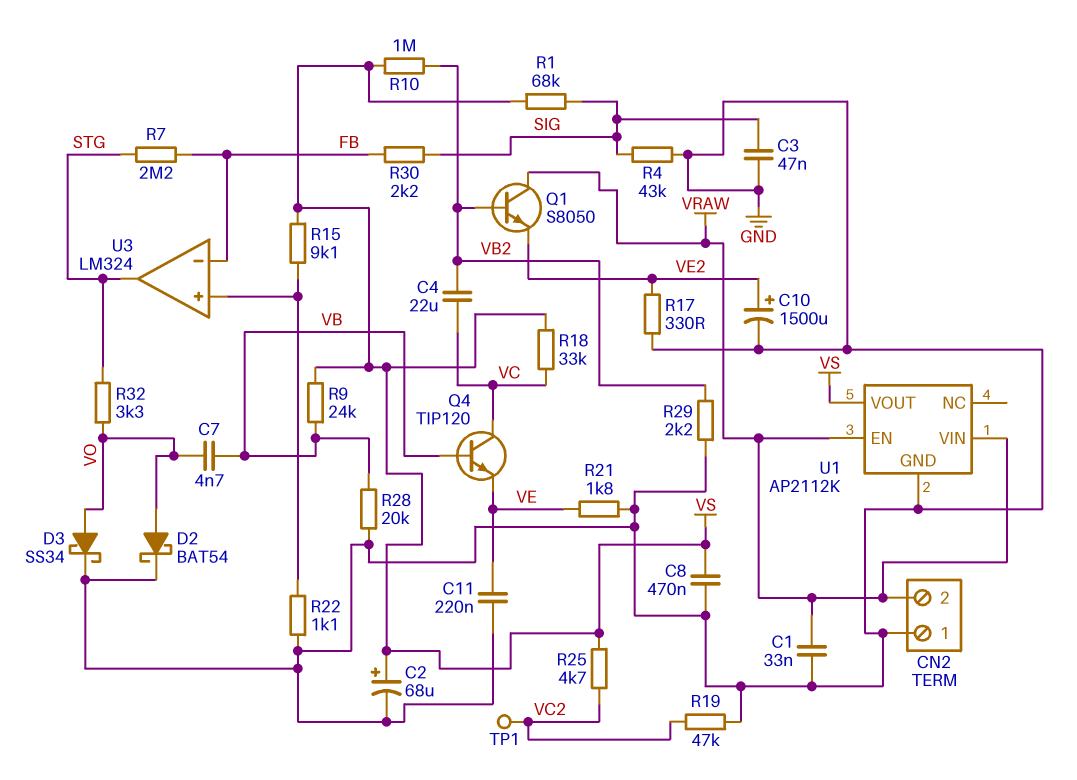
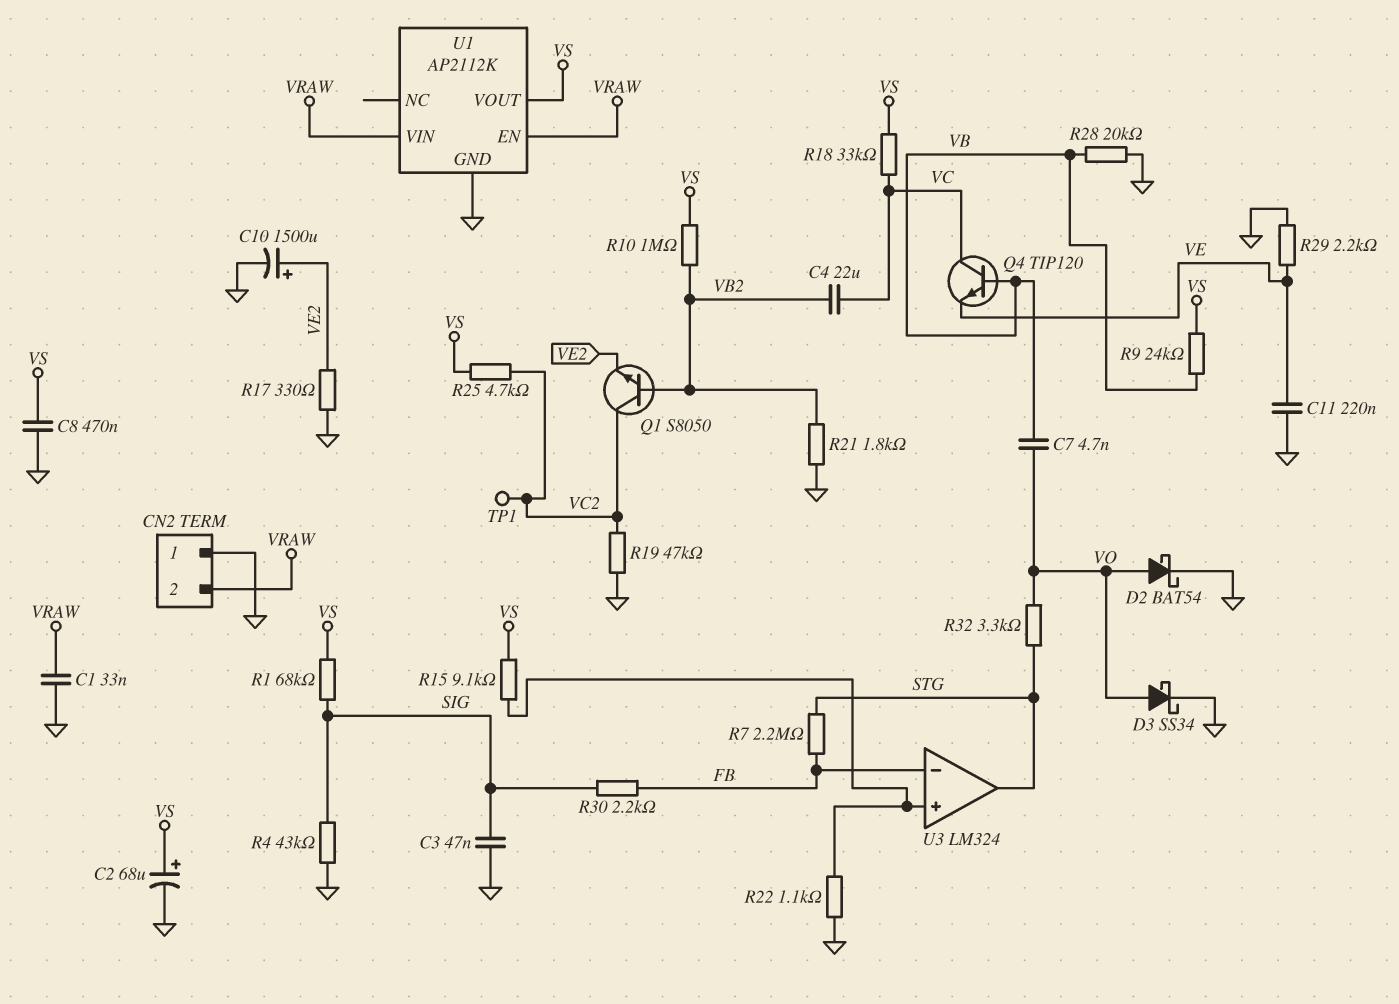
Q1: NPN S8050 (B VB2, C VRAW, E VE2) -> NPN S8050 (B VB2, C VC2, E VE2)
R21: 1.8k (GND, VE) -> 1.8k (GND, VB2)
R29: 2.2k (GND, VB2) -> 2.2k (GND, VE)

